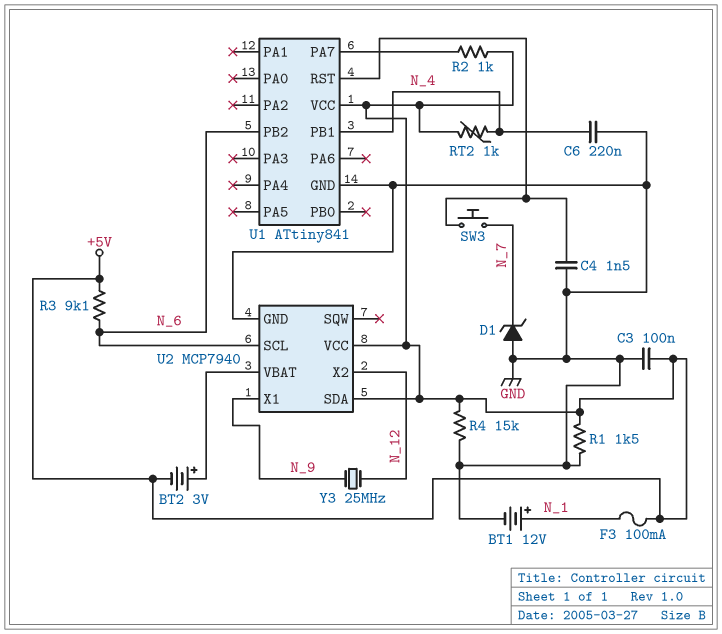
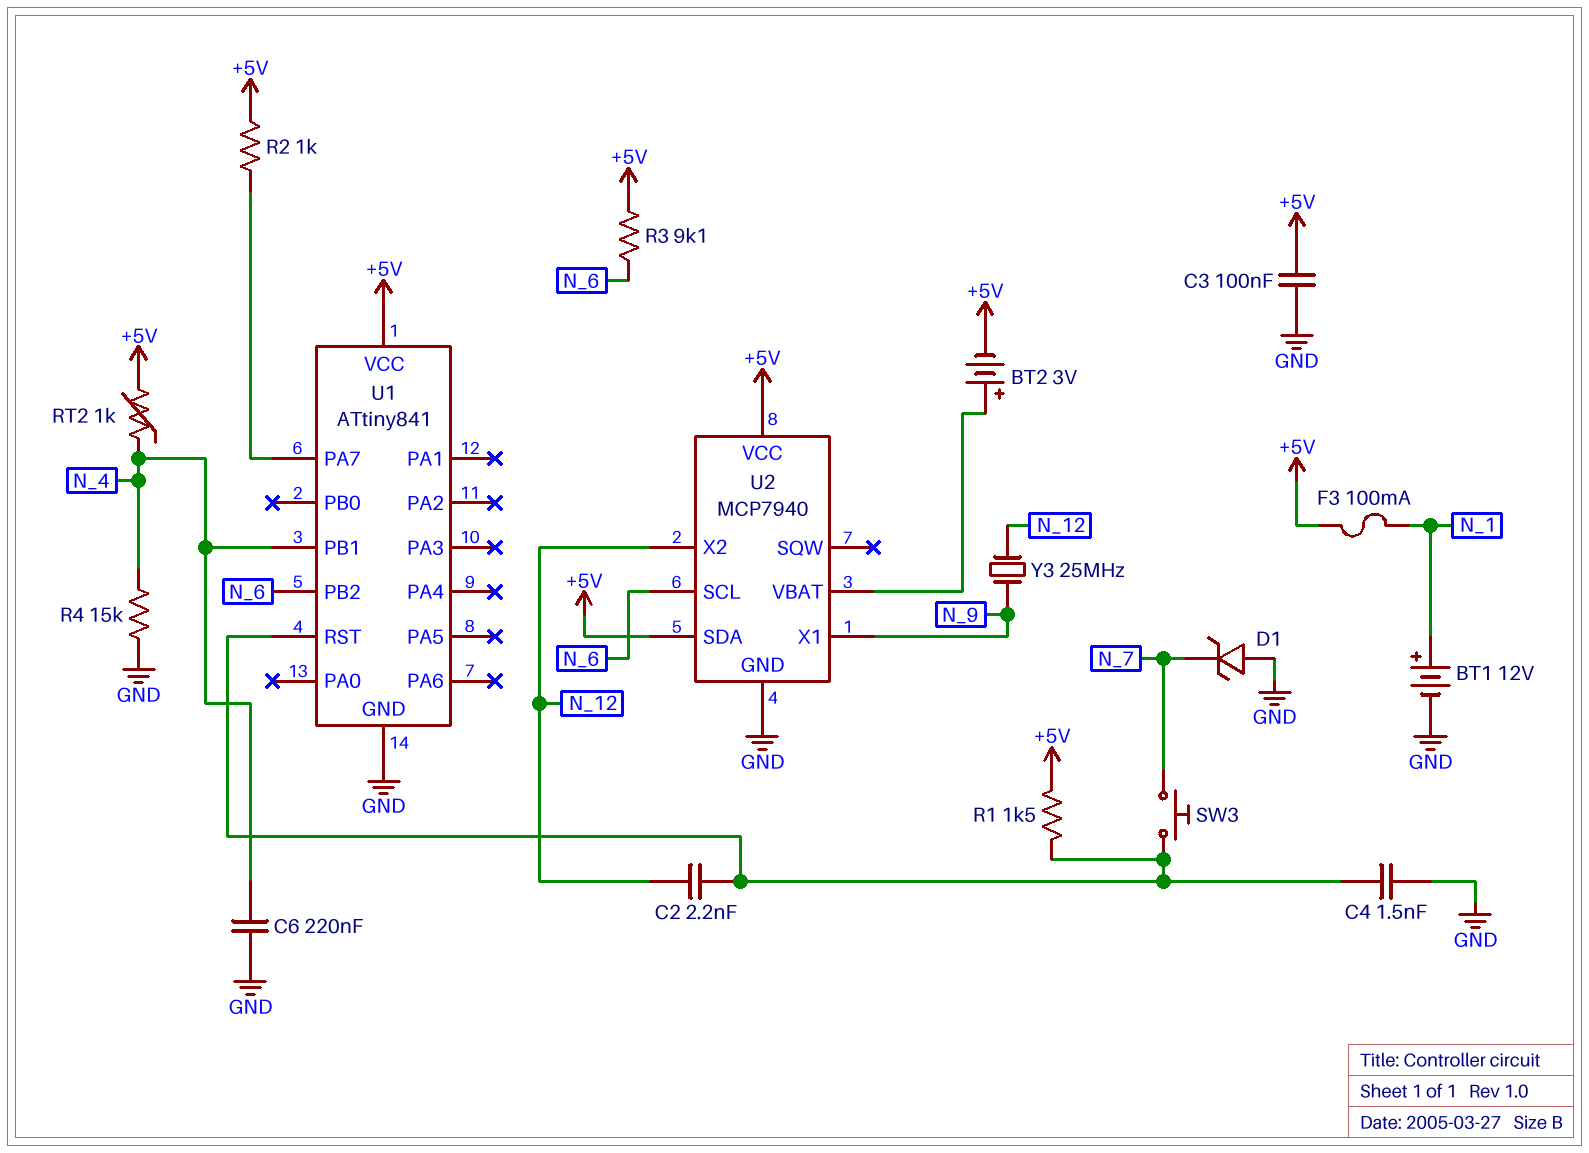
C2: none -> 2.2nF (N_12, U1/RST)
R1: 1.5k (+5V, GND) -> 1.5k (+5V, U1/RST)
R4: 15k (+5V, GND) -> 15k (GND, N_4)

